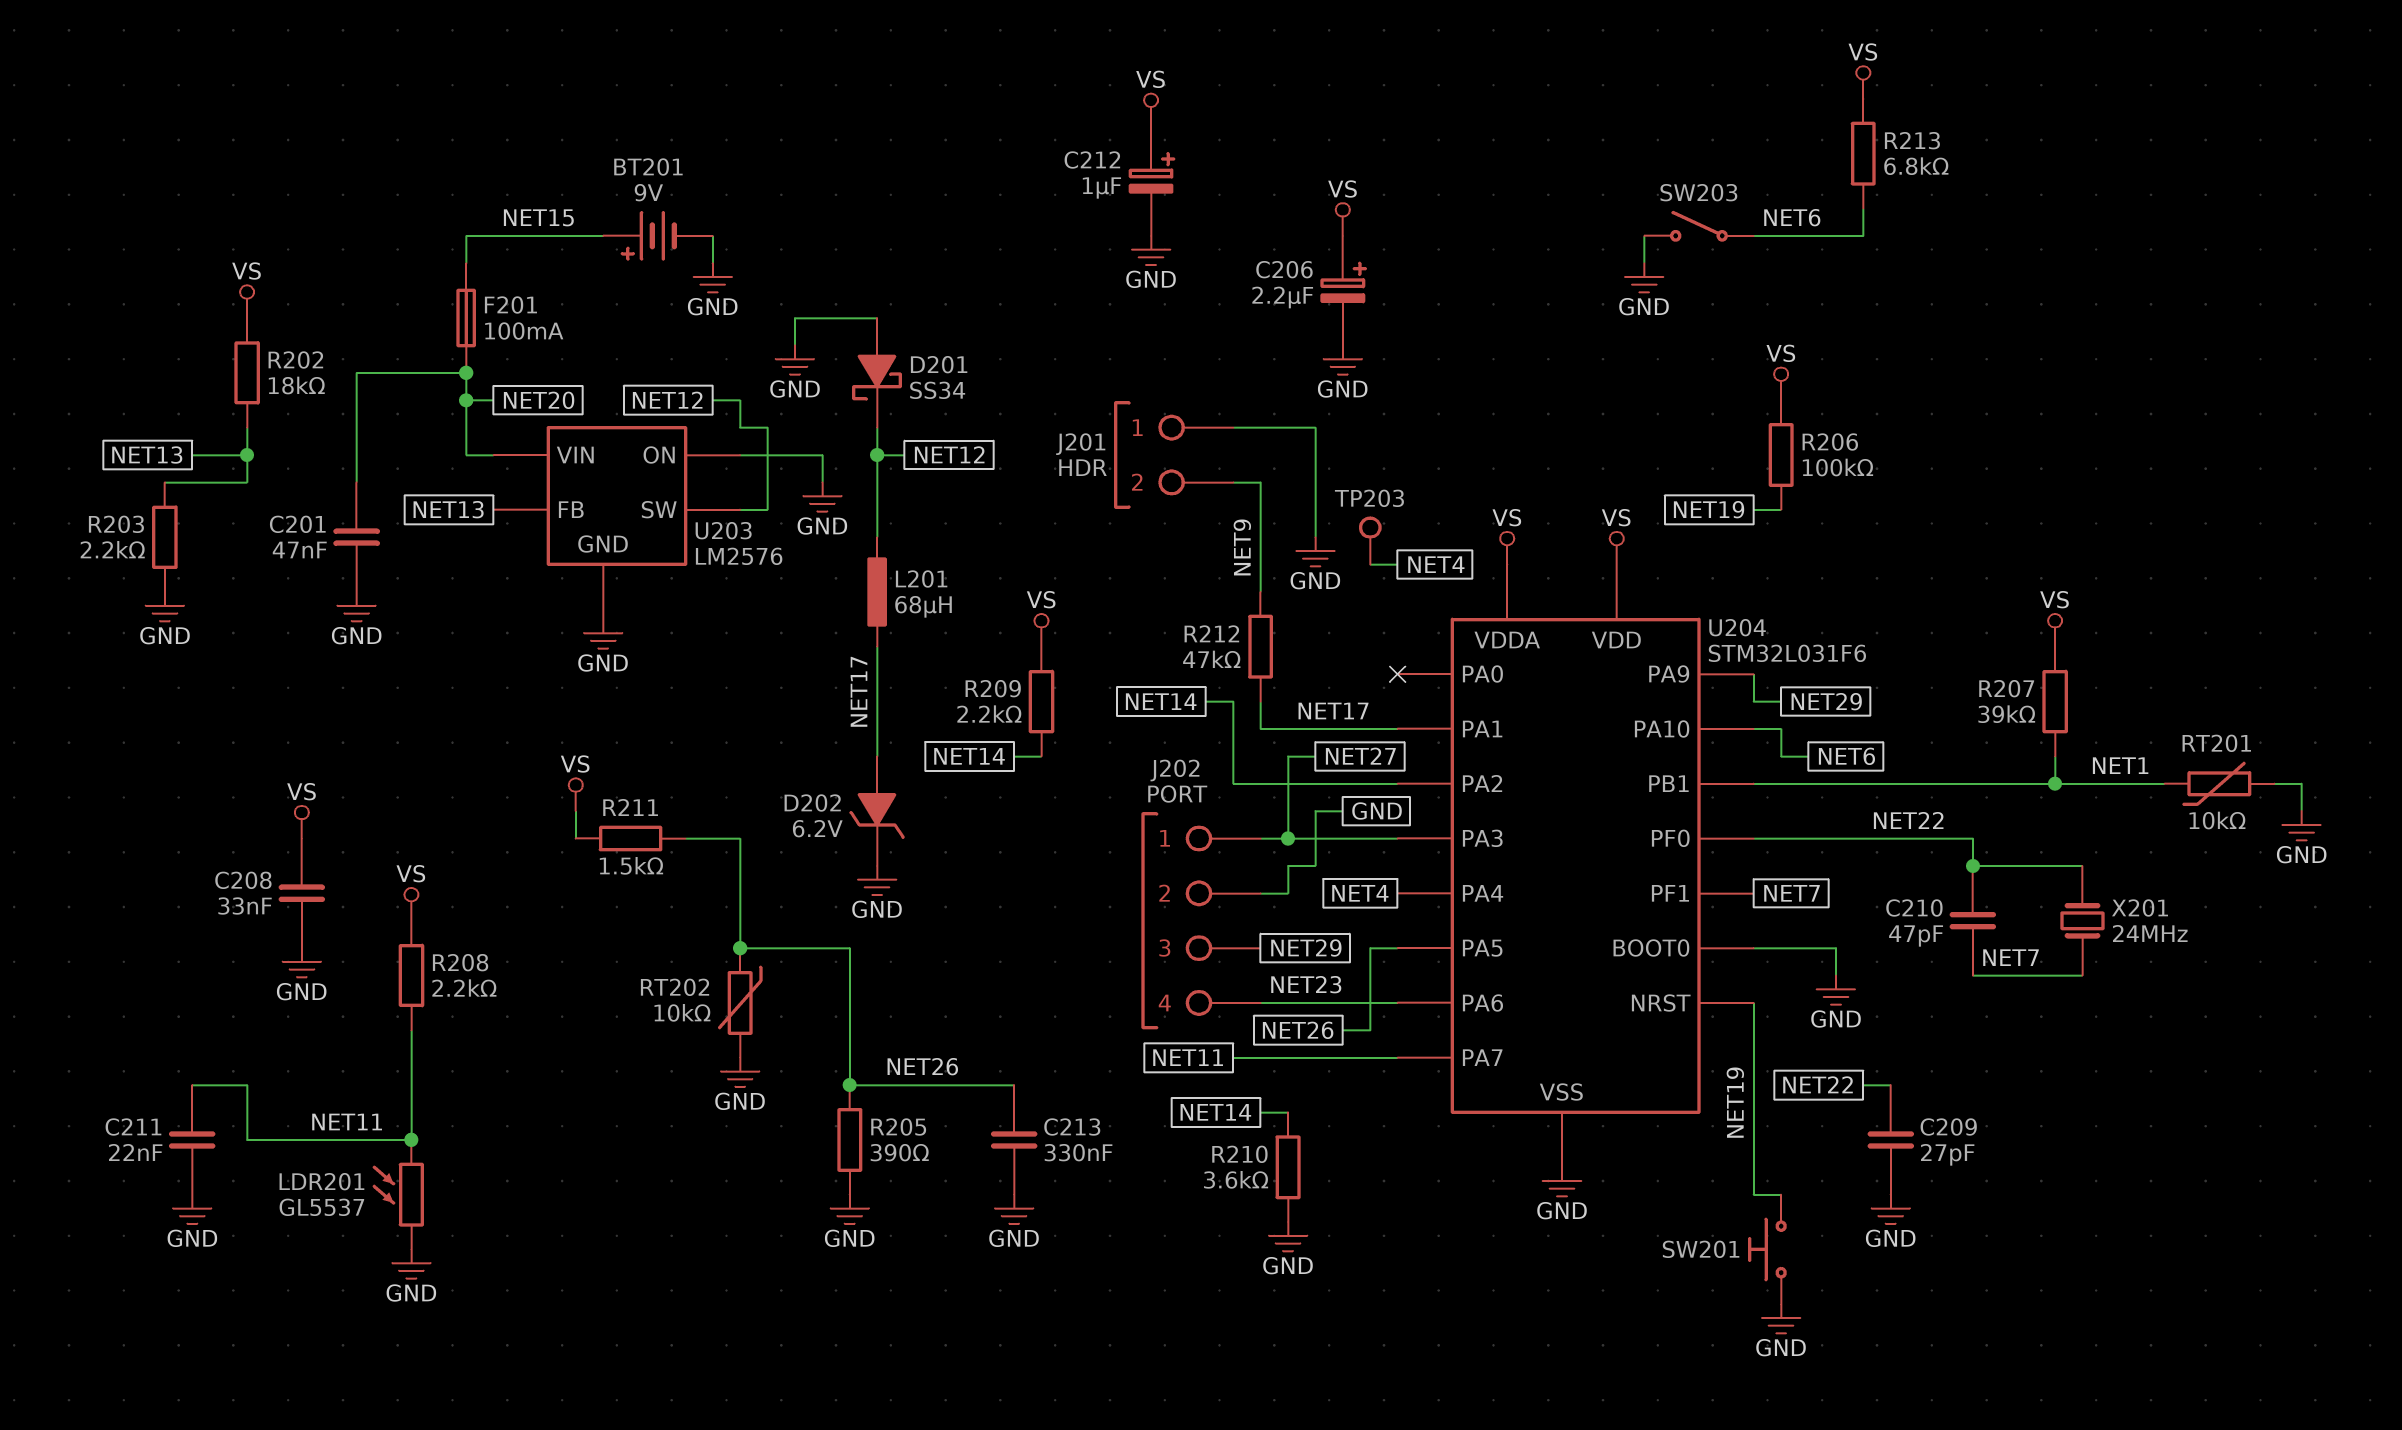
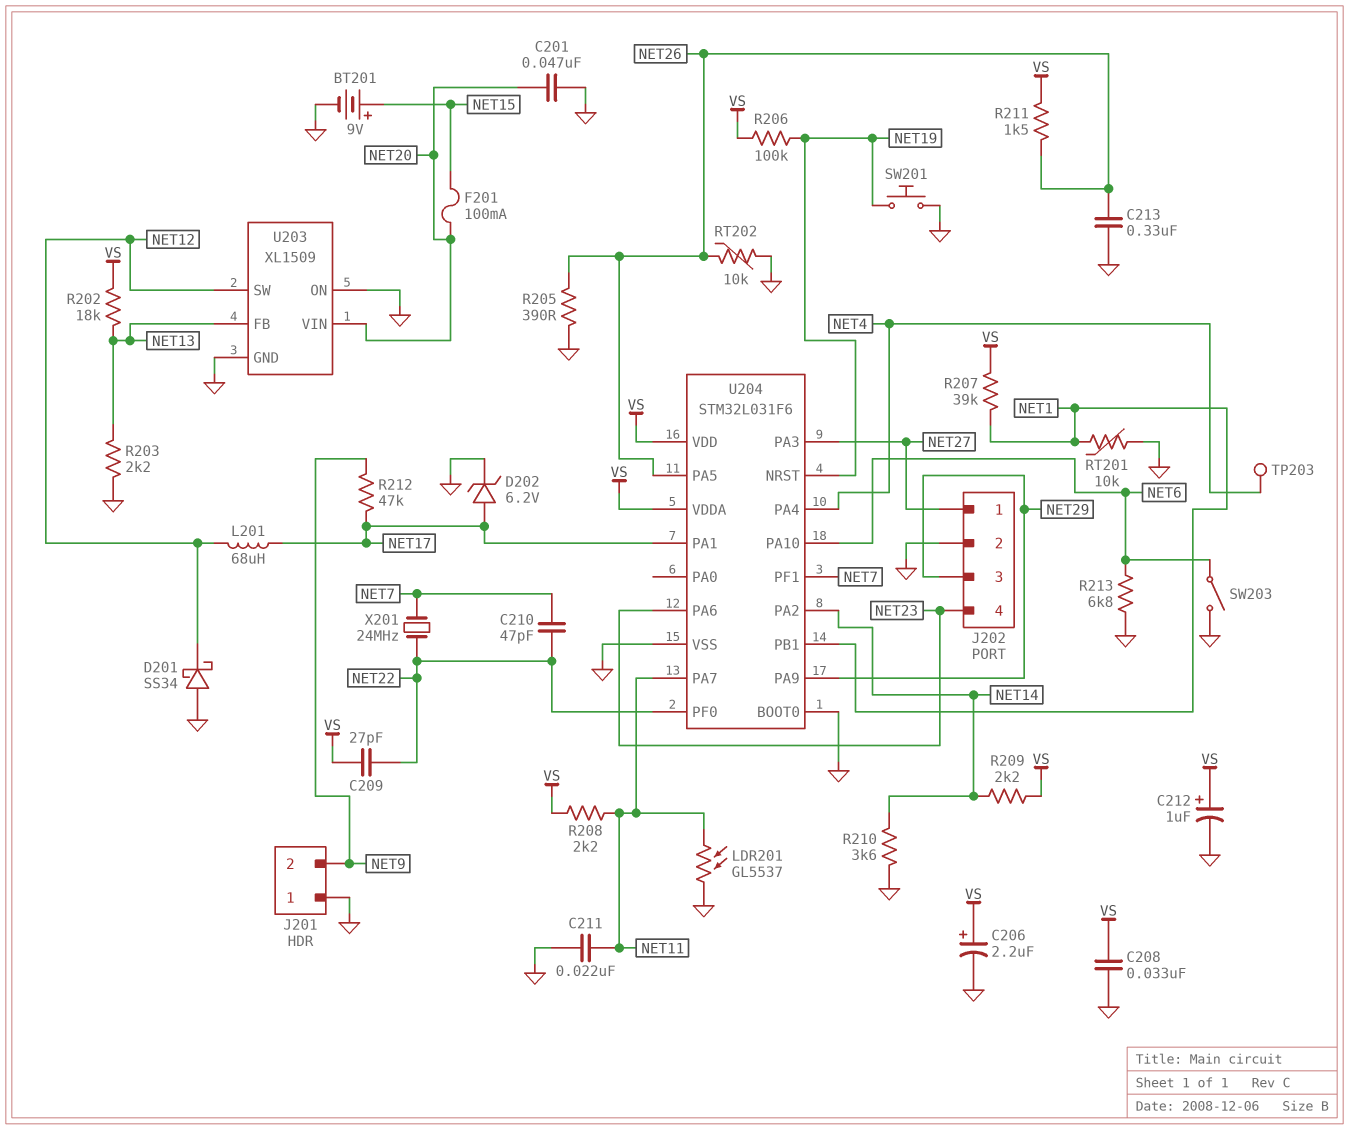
C209: 27pF (GND, NET22) -> 27pF (NET22, VS)
R213: 6.8k (NET6, VS) -> 6.8k (GND, NET6)
U203: LM2576 -> XL1509

